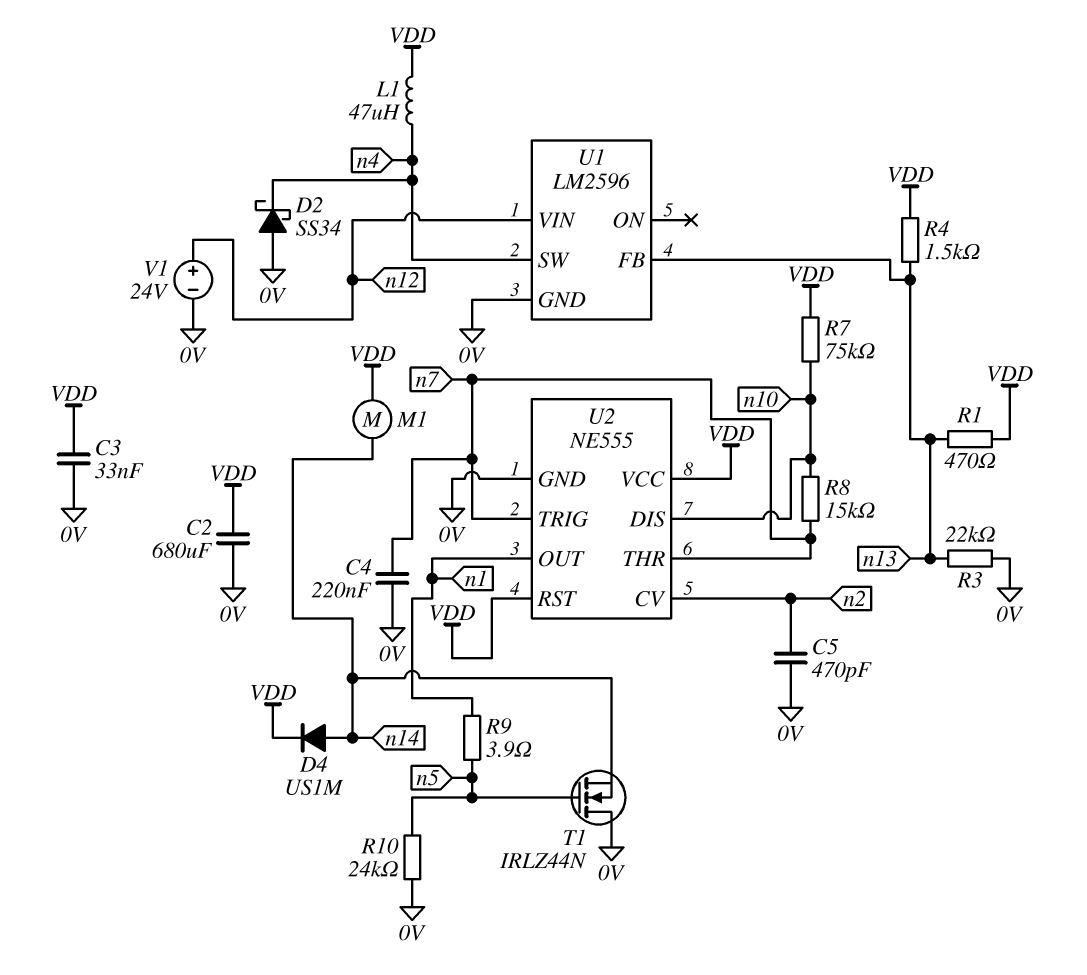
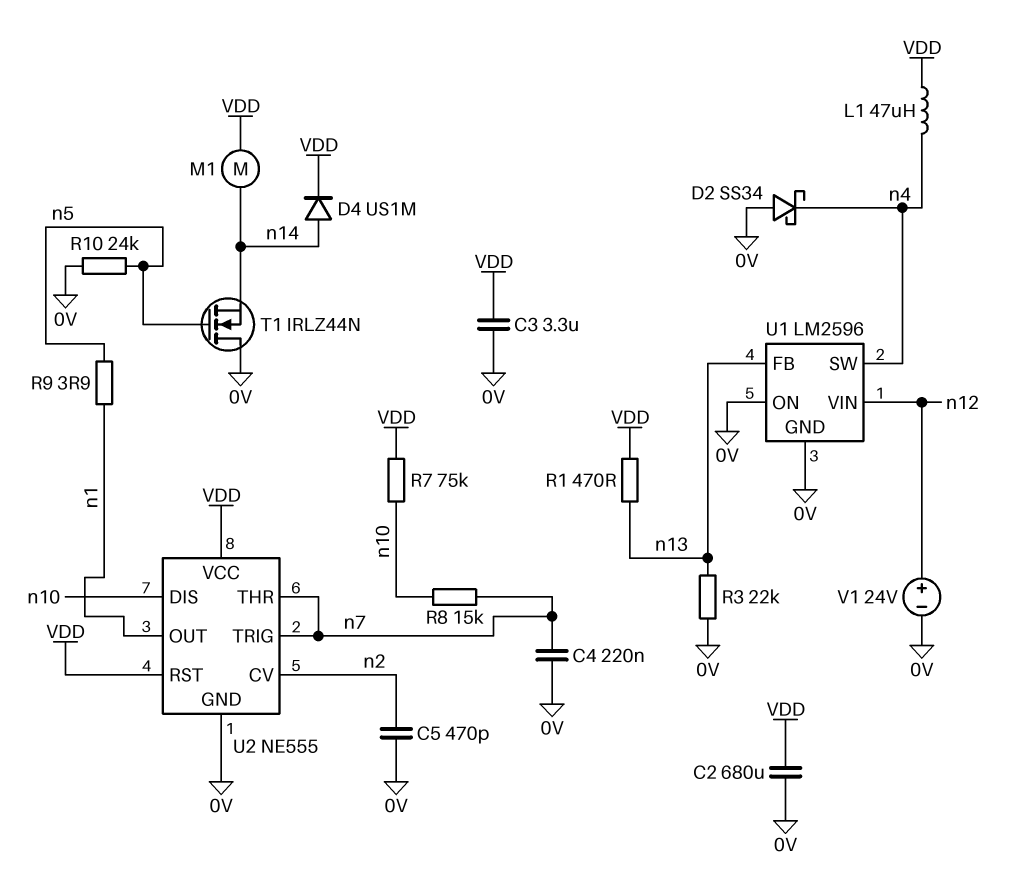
C3: 33nF (0V, VDD) -> 3.3uF (0V, VDD)
R4: 1.5k (VDD, n13) -> none
U1 pin ON: none -> 0V

